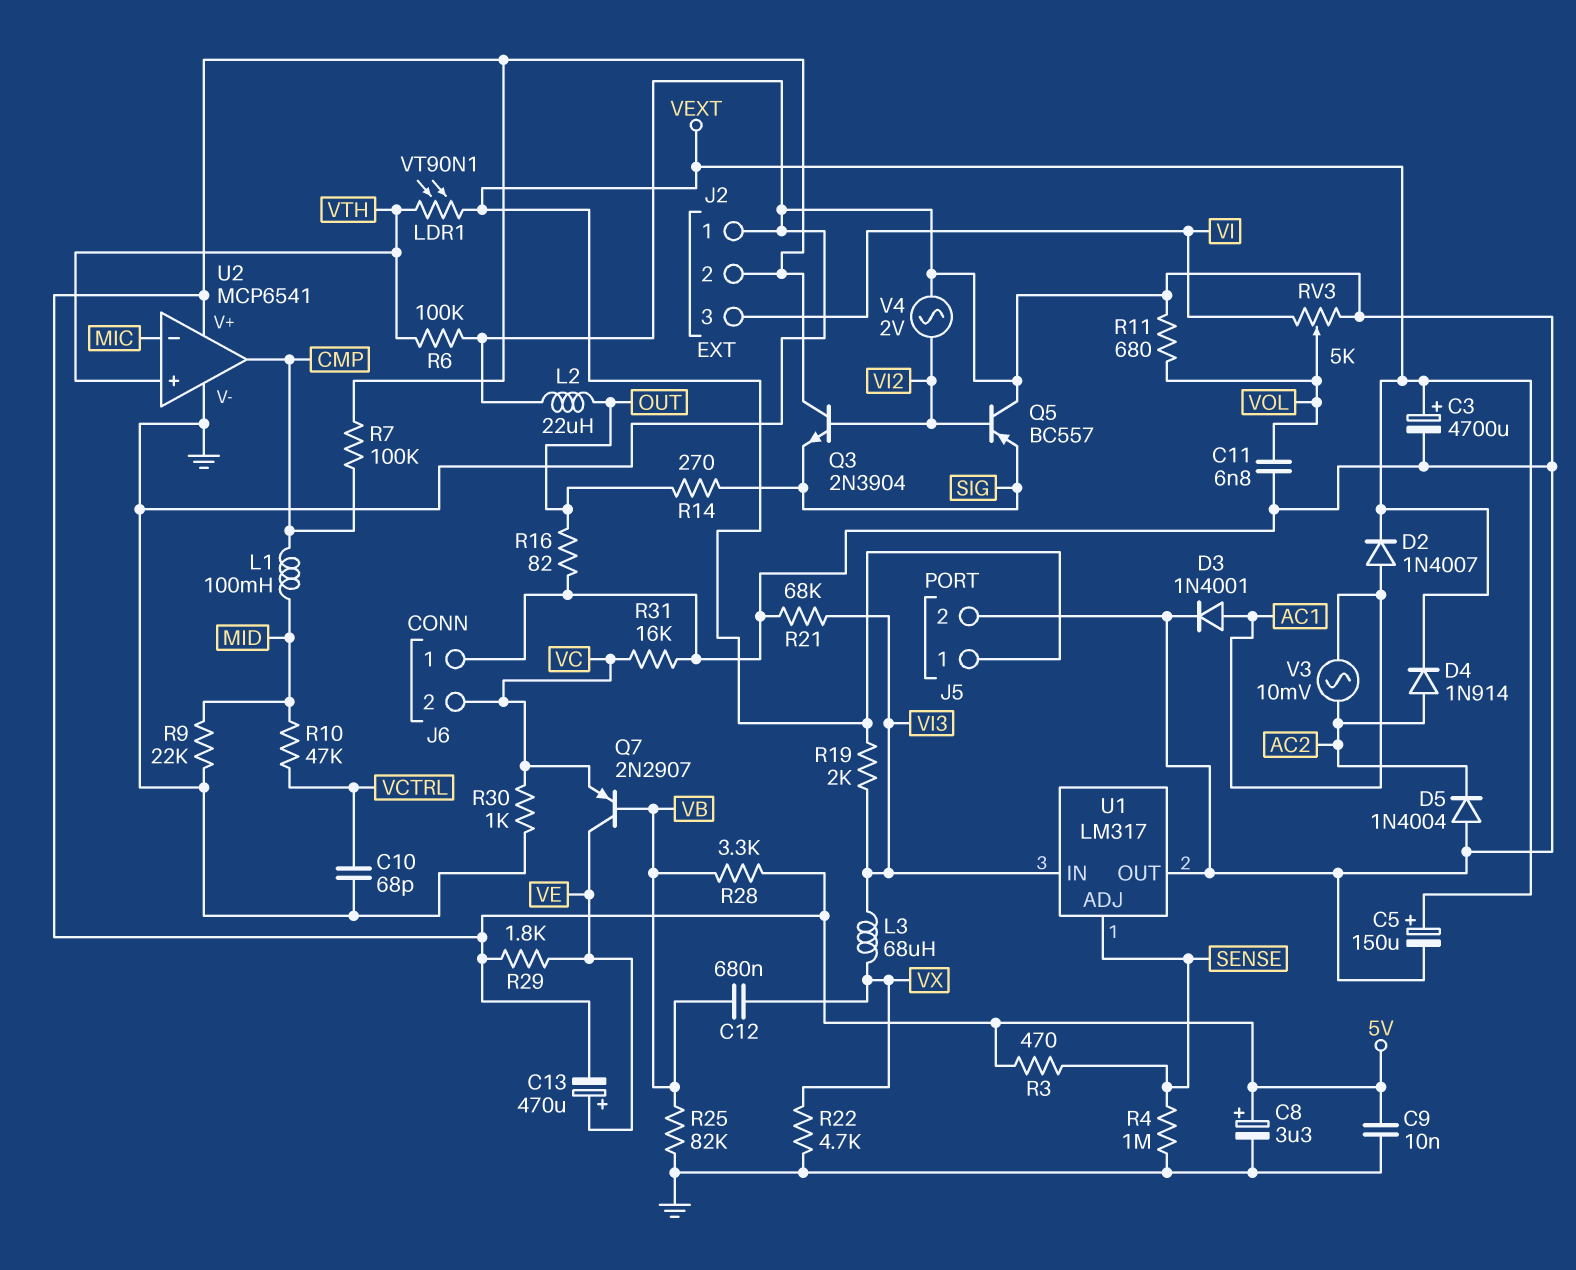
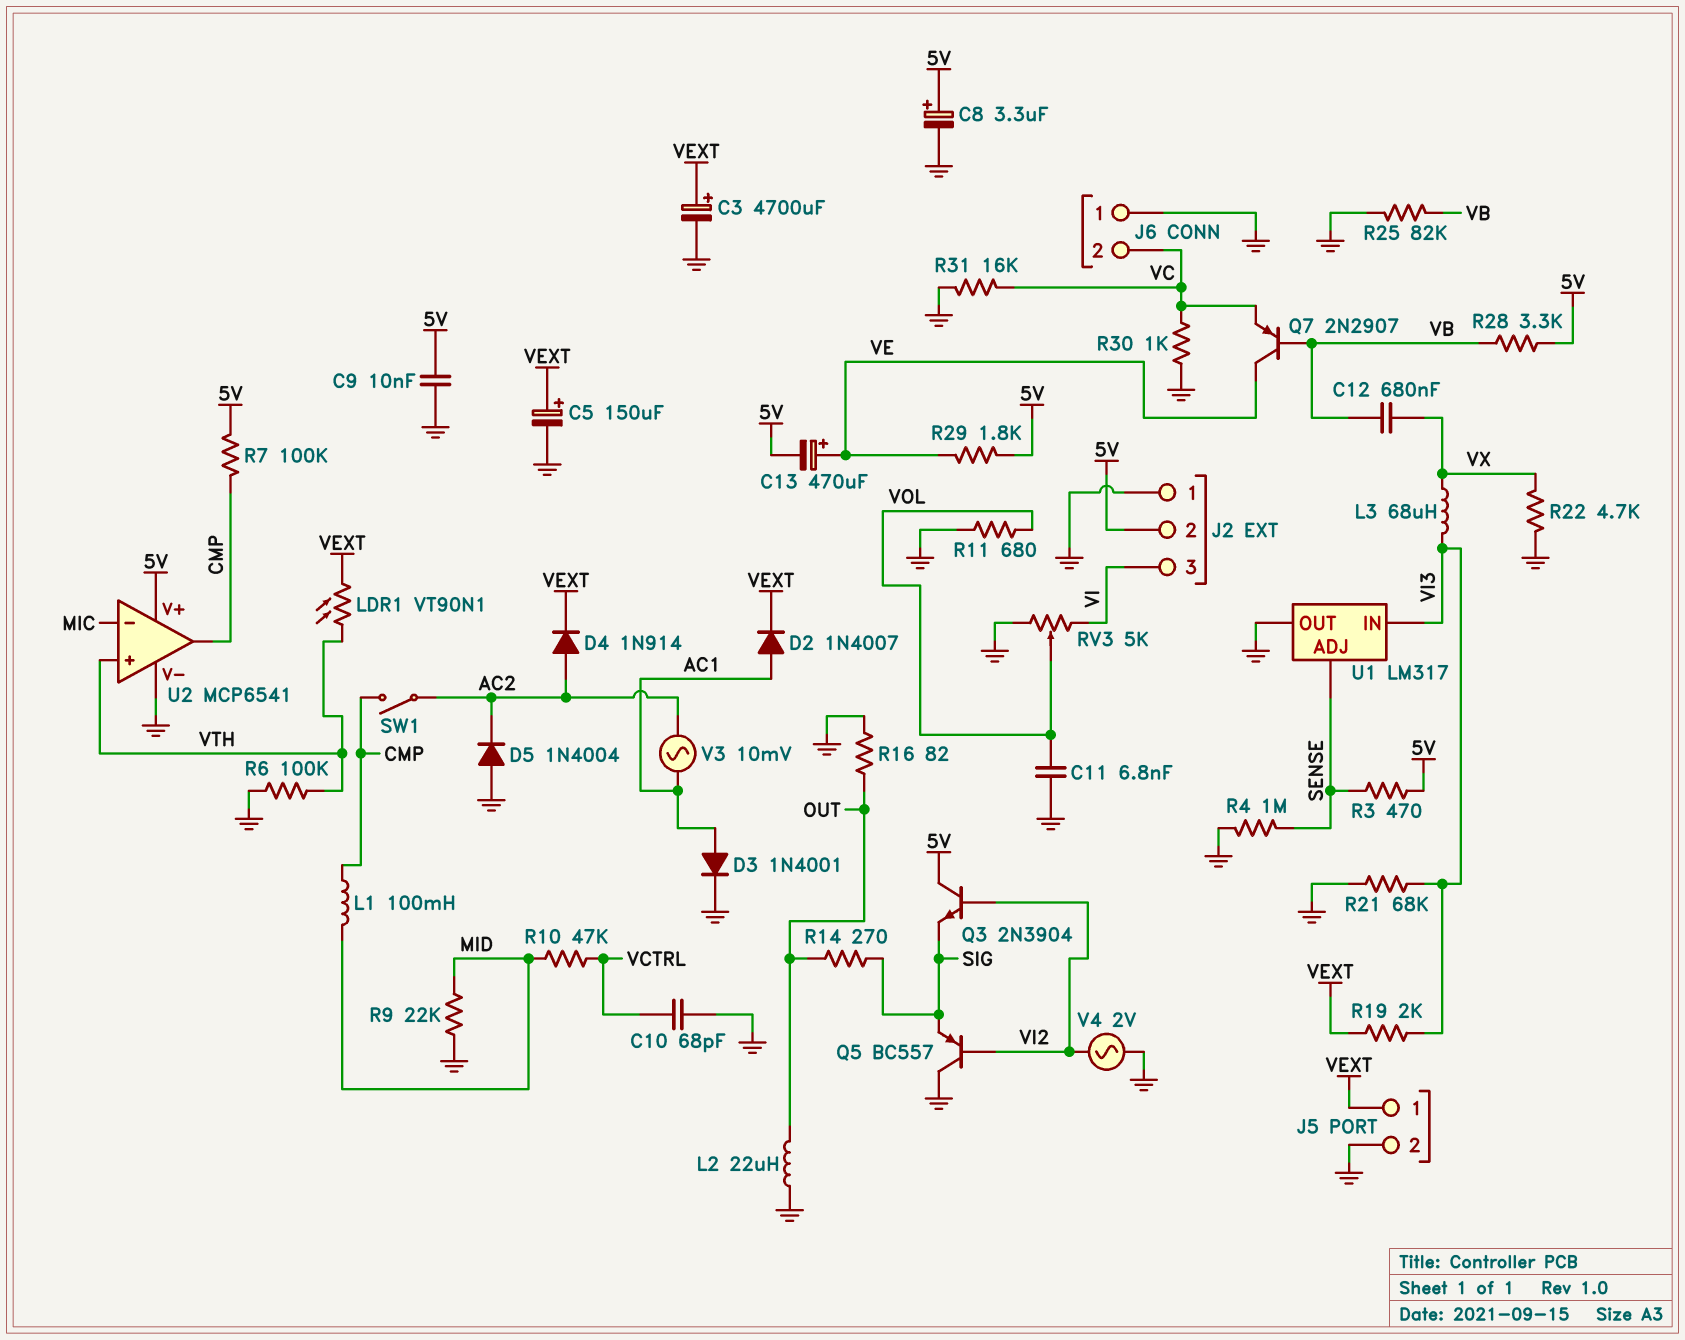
SW1: none -> switch (AC2, CMP)

